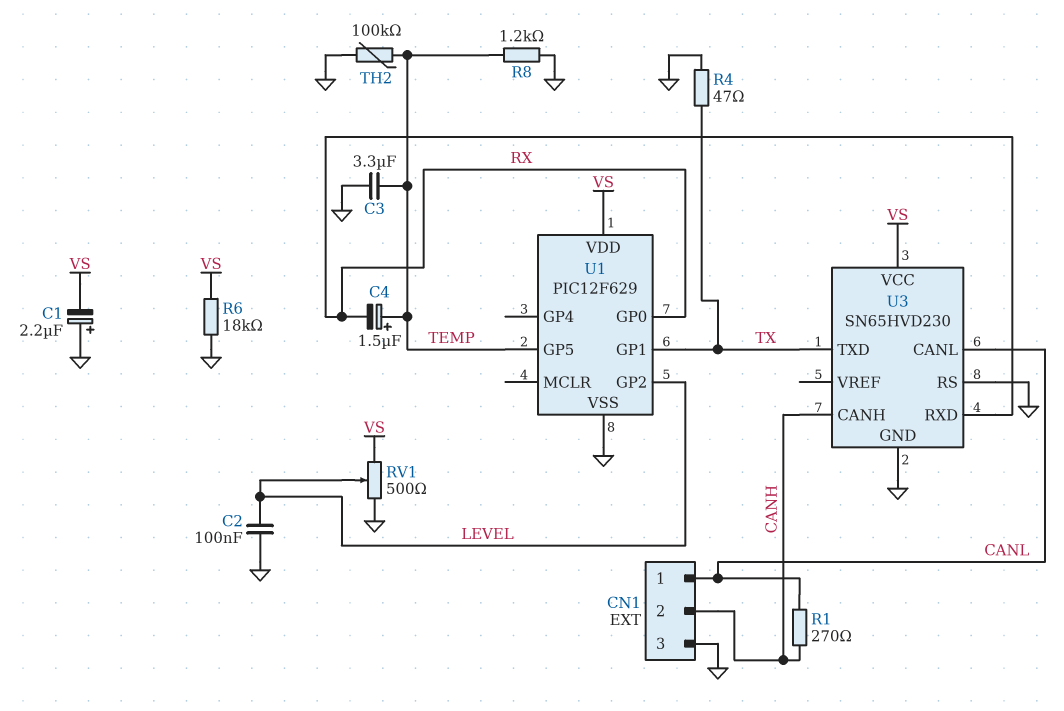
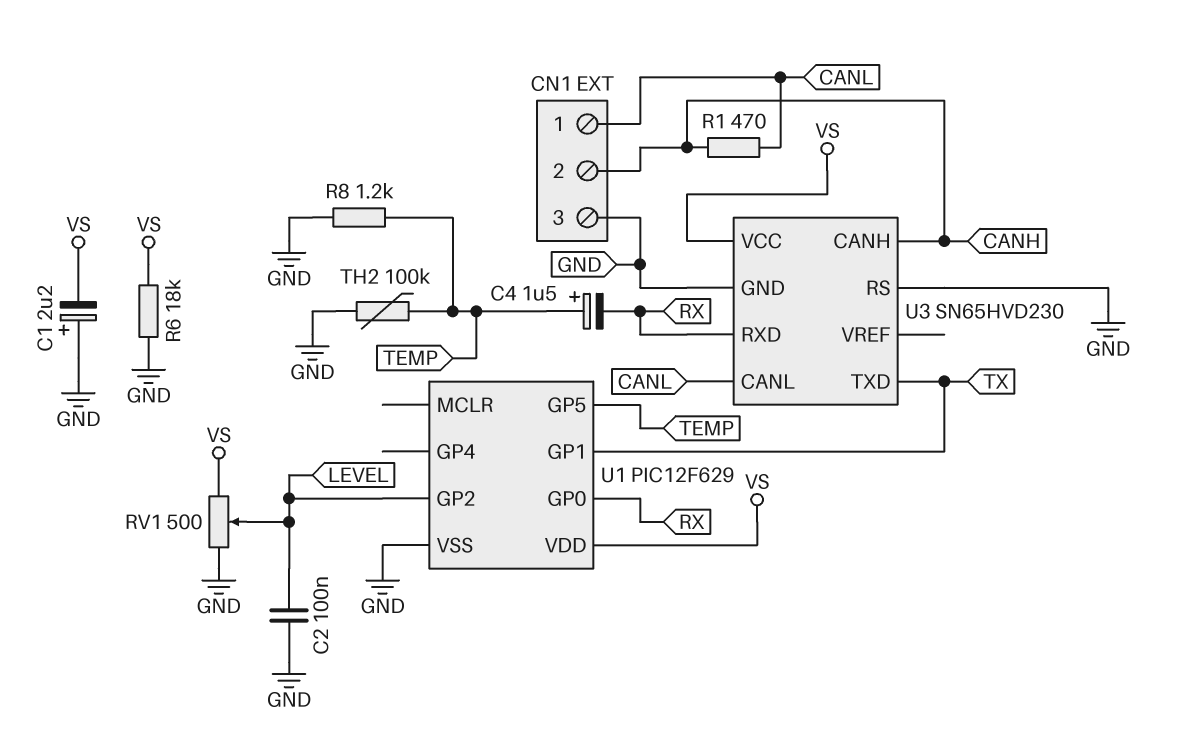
C3: 3.3uF (GND, TEMP) -> none
R1: 270 (CANH, CANL) -> 470 (CANH, CANL)
R4: 47 (GND, TX) -> none

